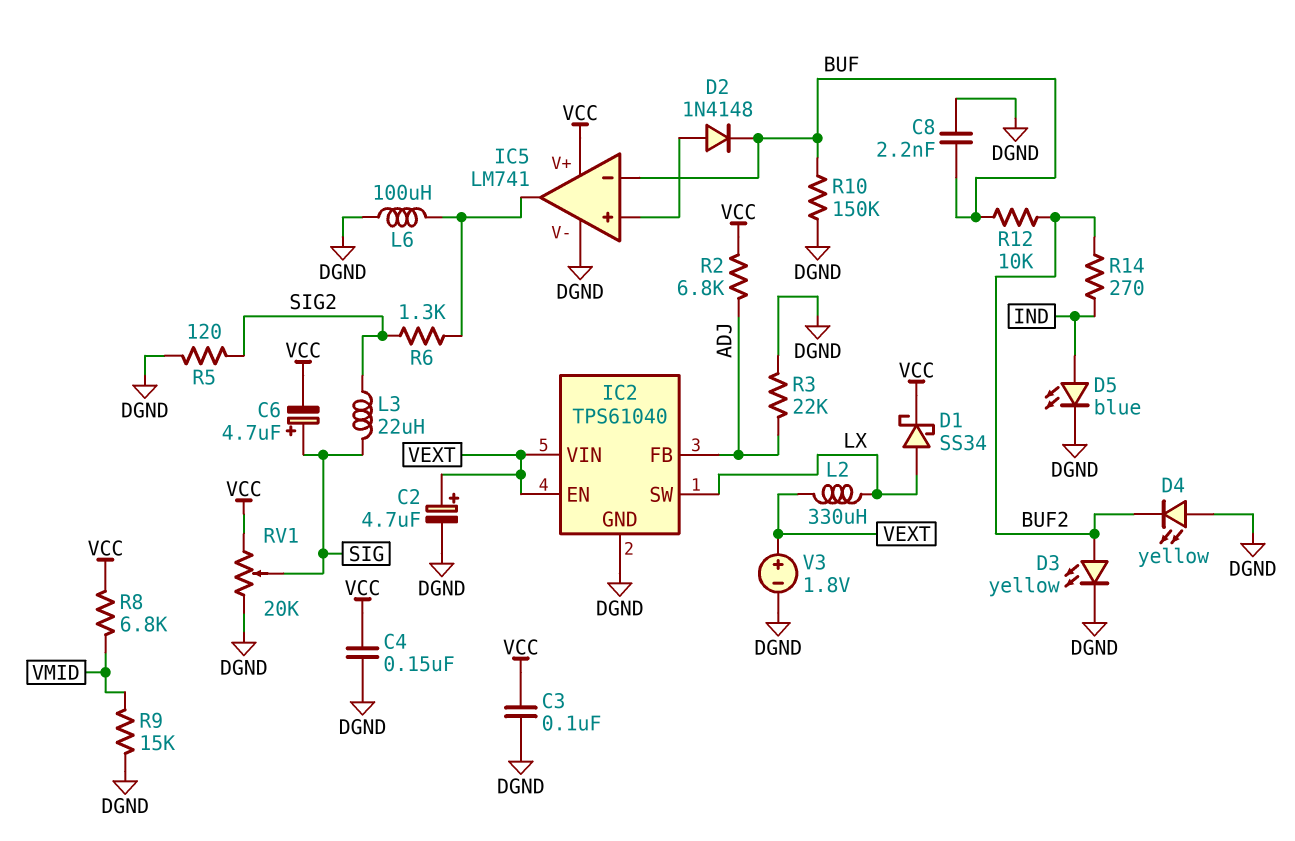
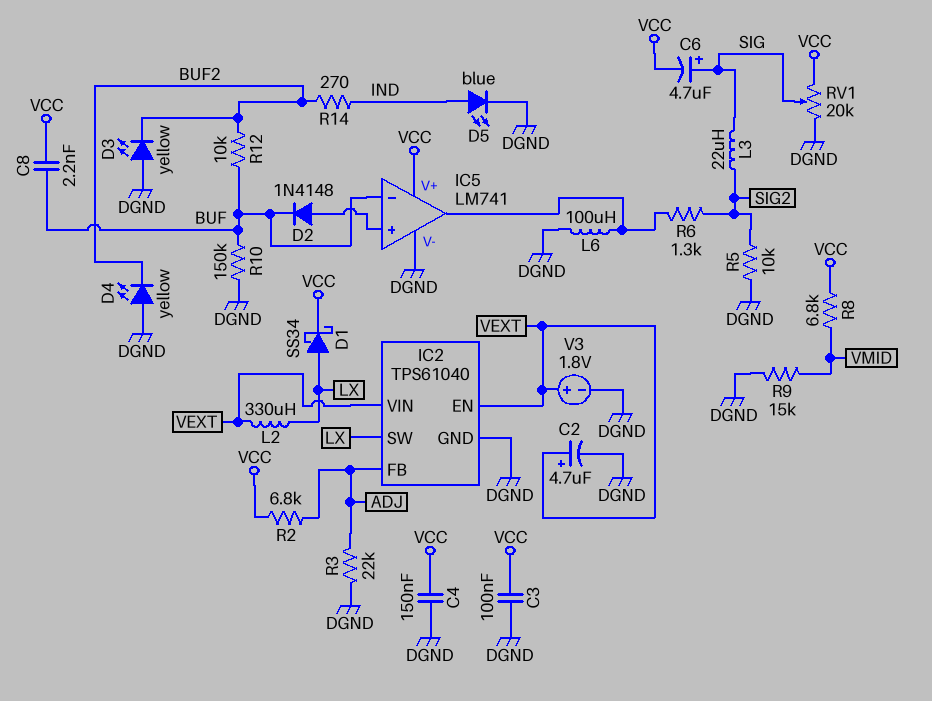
C8: 2.2nF (BUF, DGND) -> 2.2nF (BUF, VCC)
D3: LED yellow (A BUF2, K DGND) -> LED yellow (A DGND, K BUF2)
R5: 120 (DGND, SIG2) -> 10k (DGND, SIG2)

